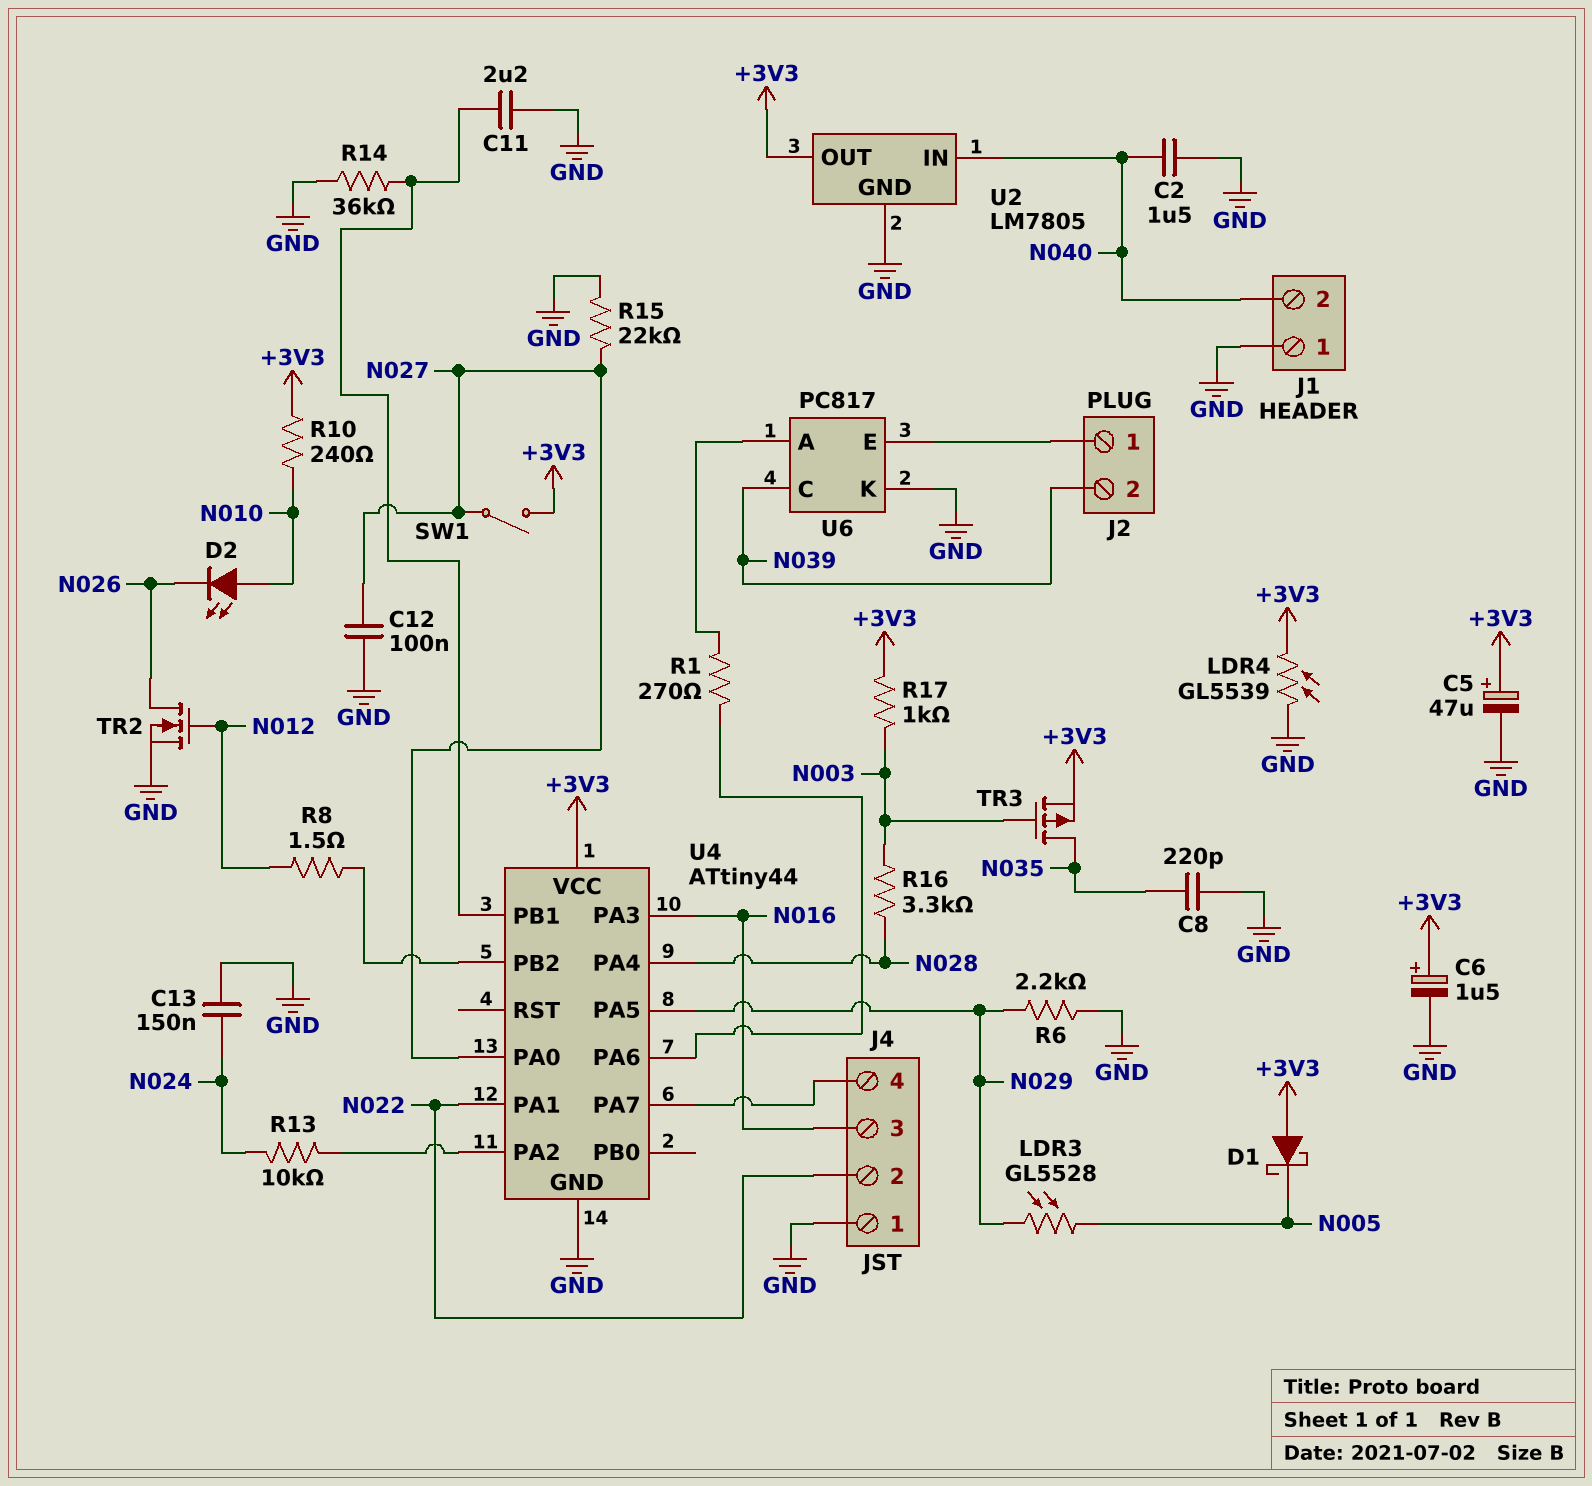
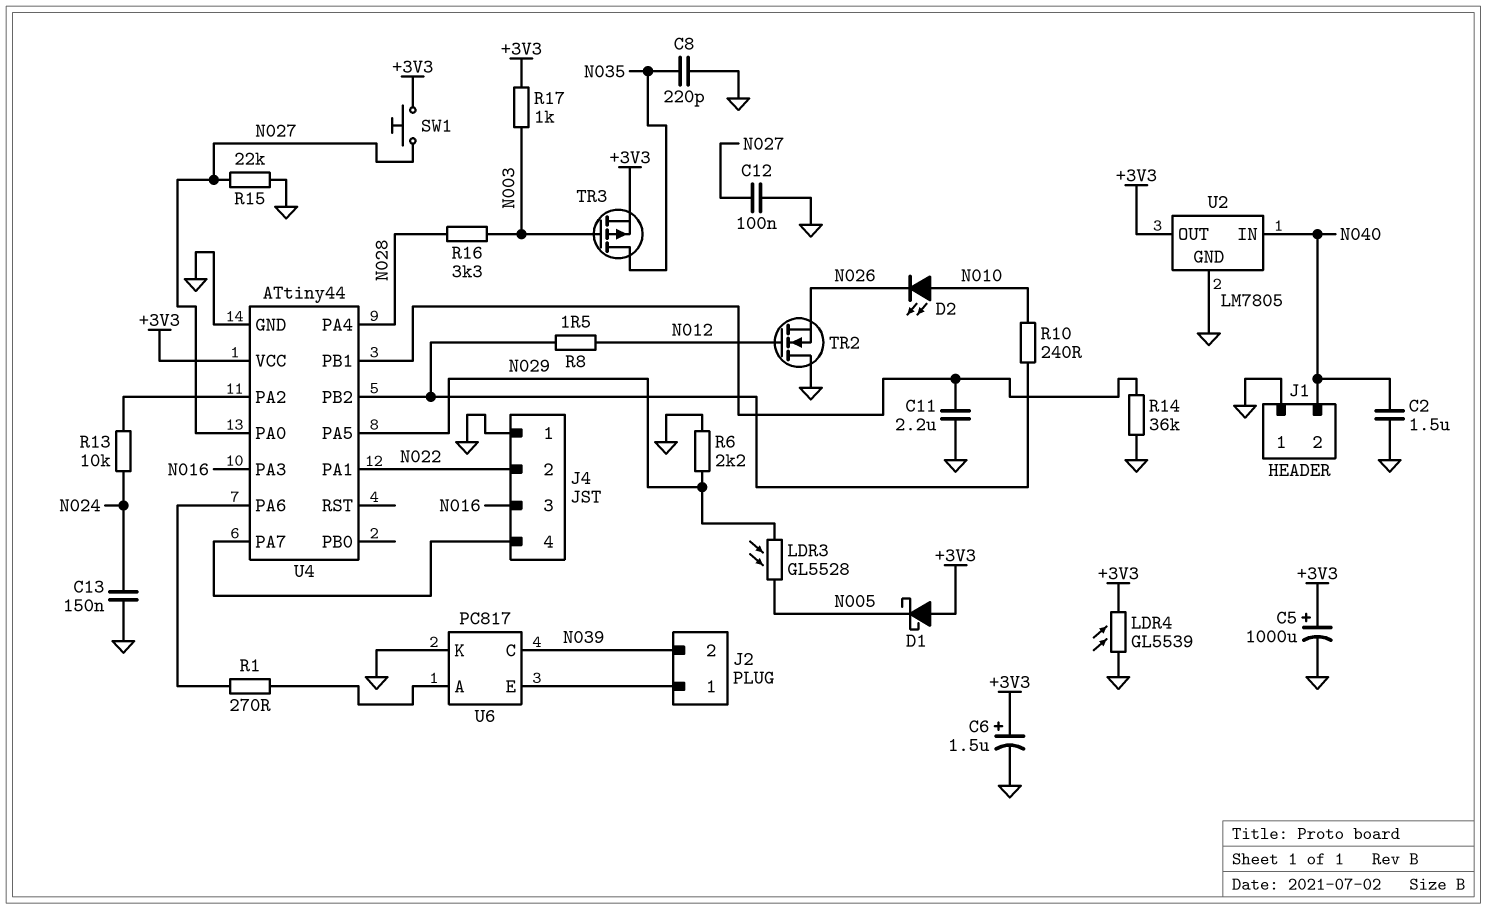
C5: 47uF (plus +3V3, minus GND) -> 1000uF (plus +3V3, minus GND)
R10: 240 (+3V3, N010) -> 240 (N010, U4/PB2)
SW1: switch (+3V3, N027) -> button (+3V3, N027)
TR2: NMOS (G N012, D N026, S GND) -> NMOS (G N012, D GND, S N026)

